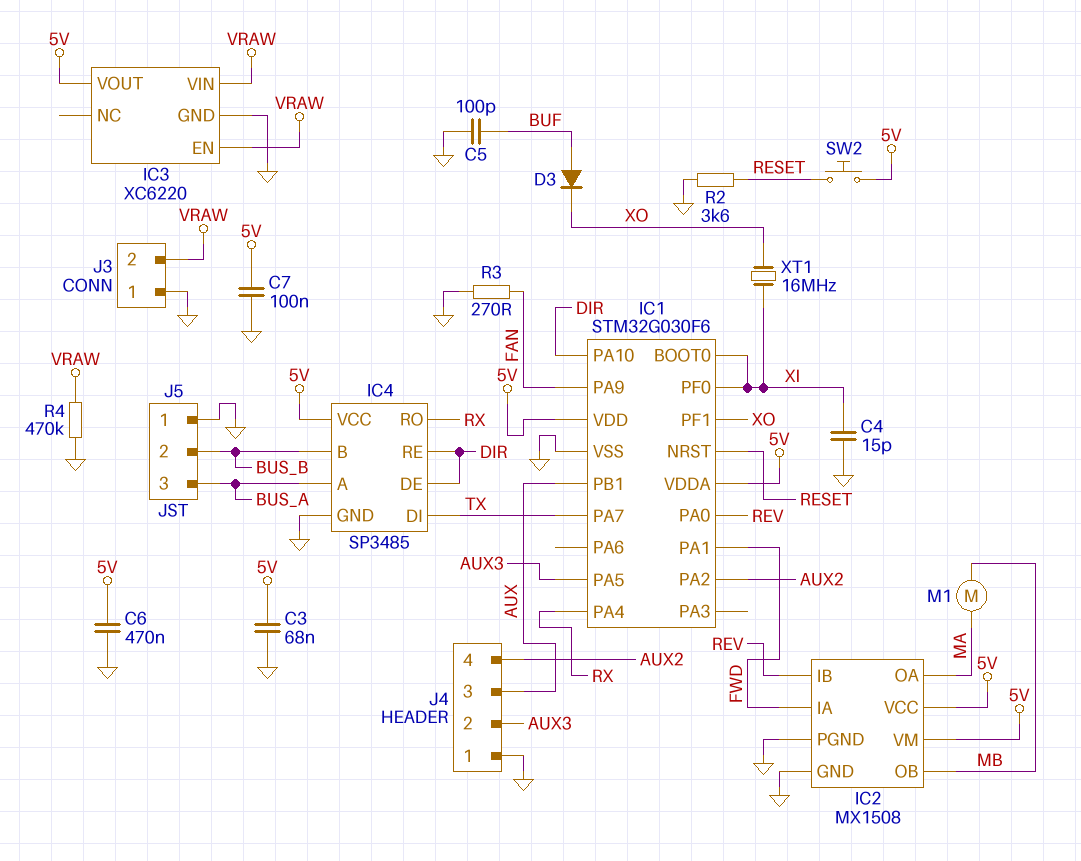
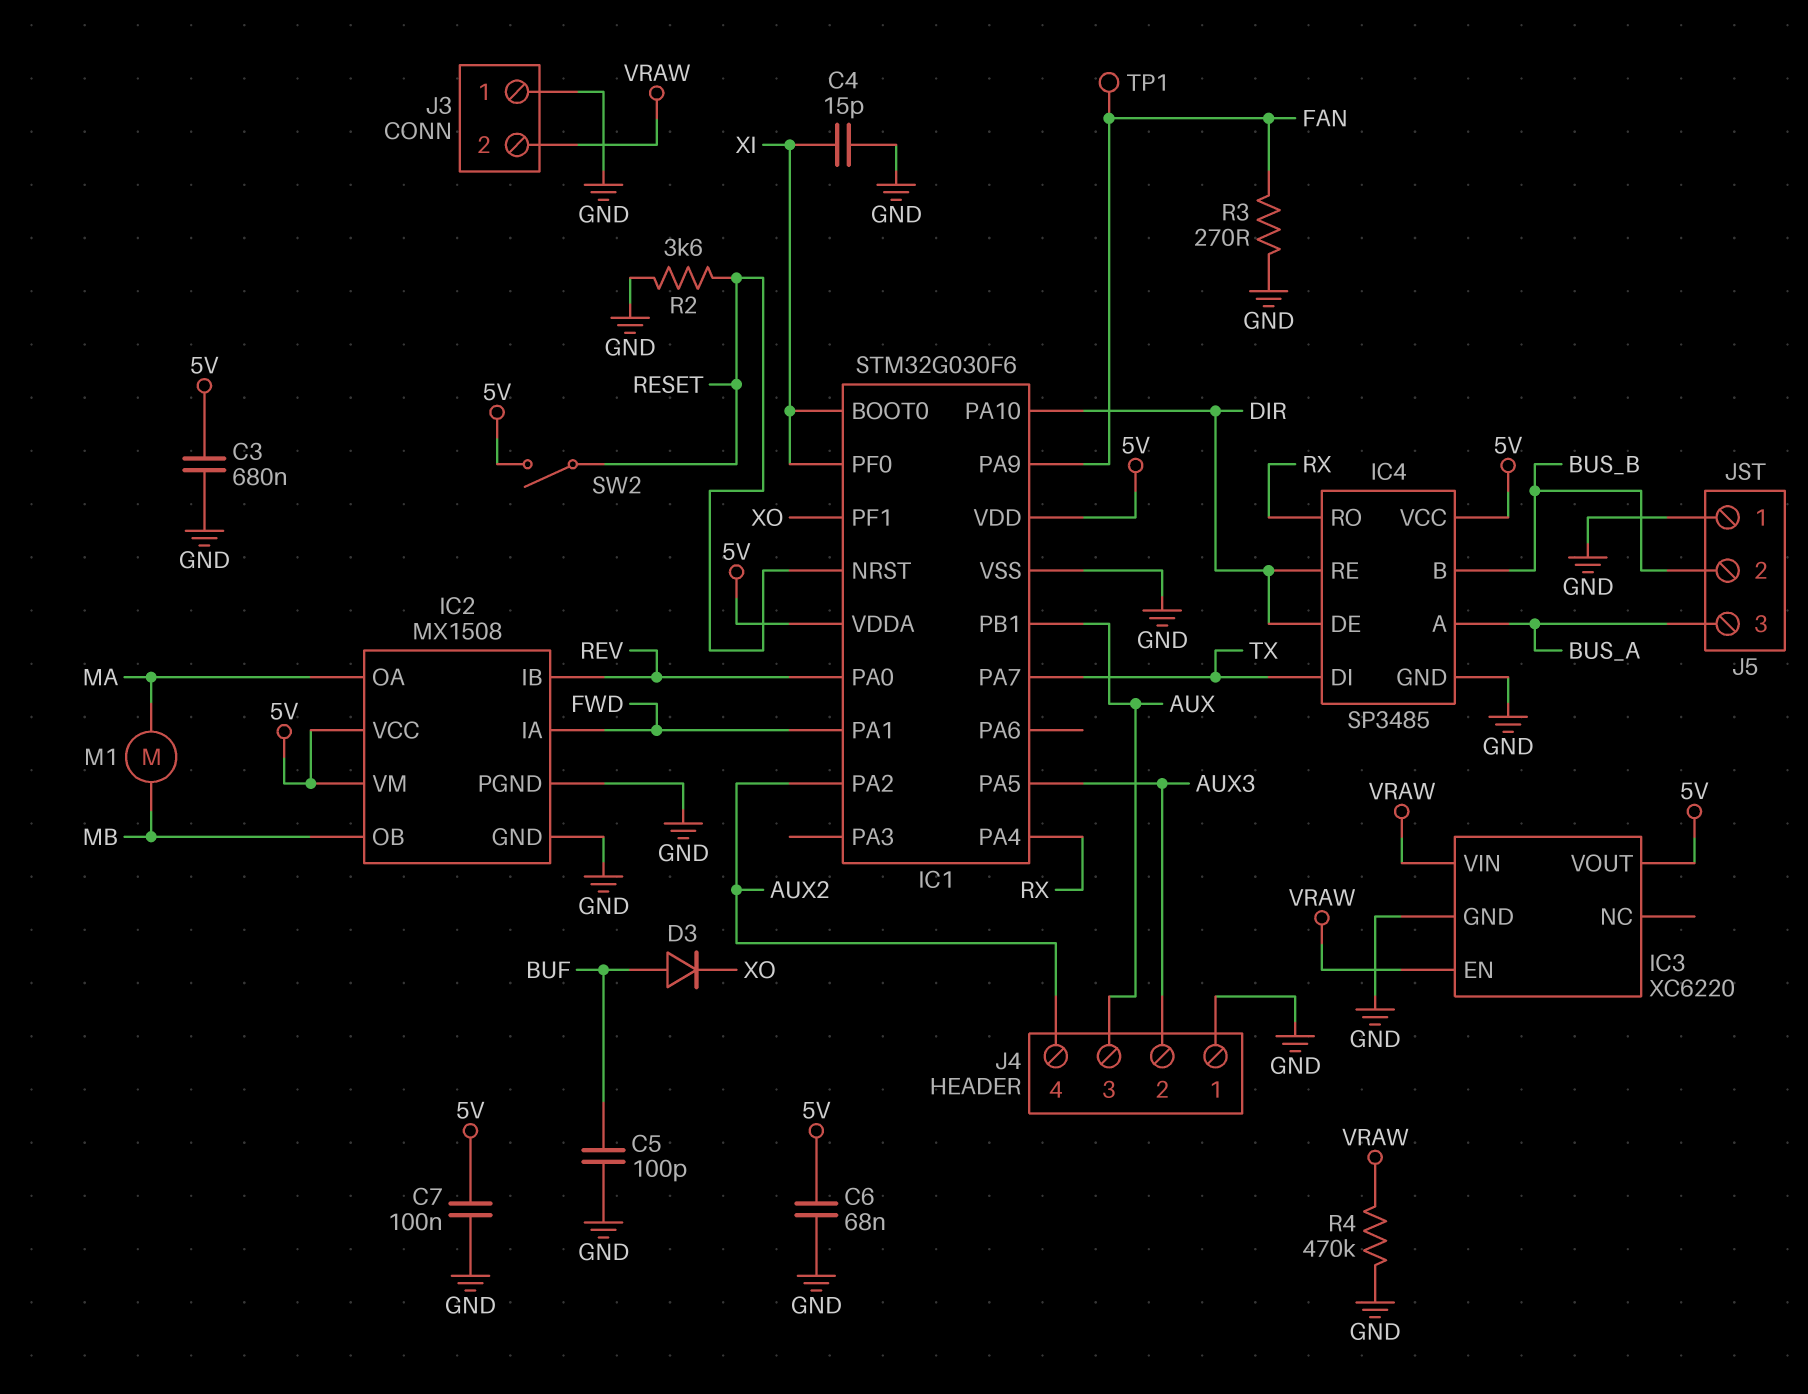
C3: 68nF (5V, GND) -> 680nF (5V, GND)
C6: 470nF (5V, GND) -> 68nF (5V, GND)
SW2: button (5V, RESET) -> switch (5V, RESET)
TP1: none -> test point (FAN)
XT1: 16MHz (XI, XO) -> none

